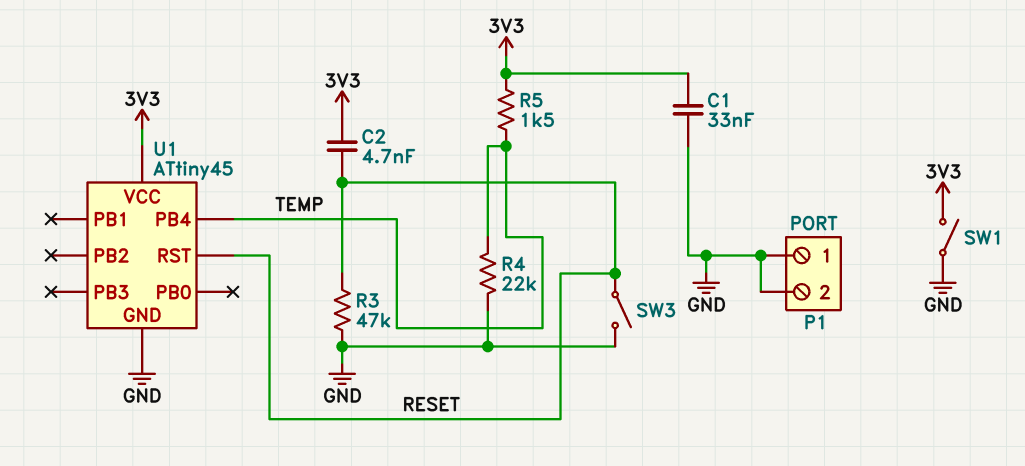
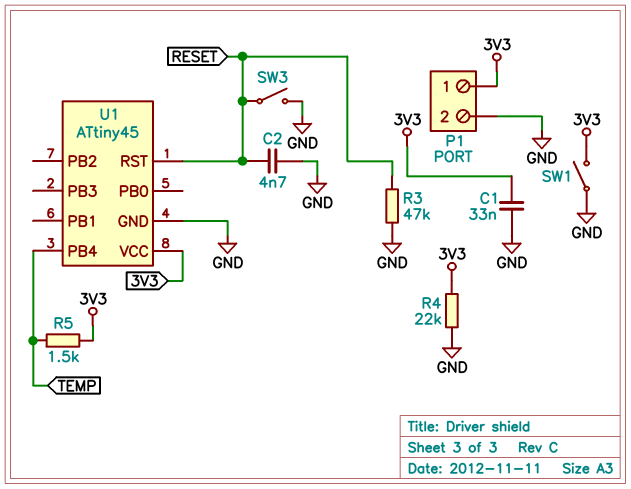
C2: 4.7nF (3V3, RESET) -> 4.7nF (GND, RESET)
P1 pin 1: GND -> 3V3
R4: 22k (GND, TEMP) -> 22k (3V3, GND)

